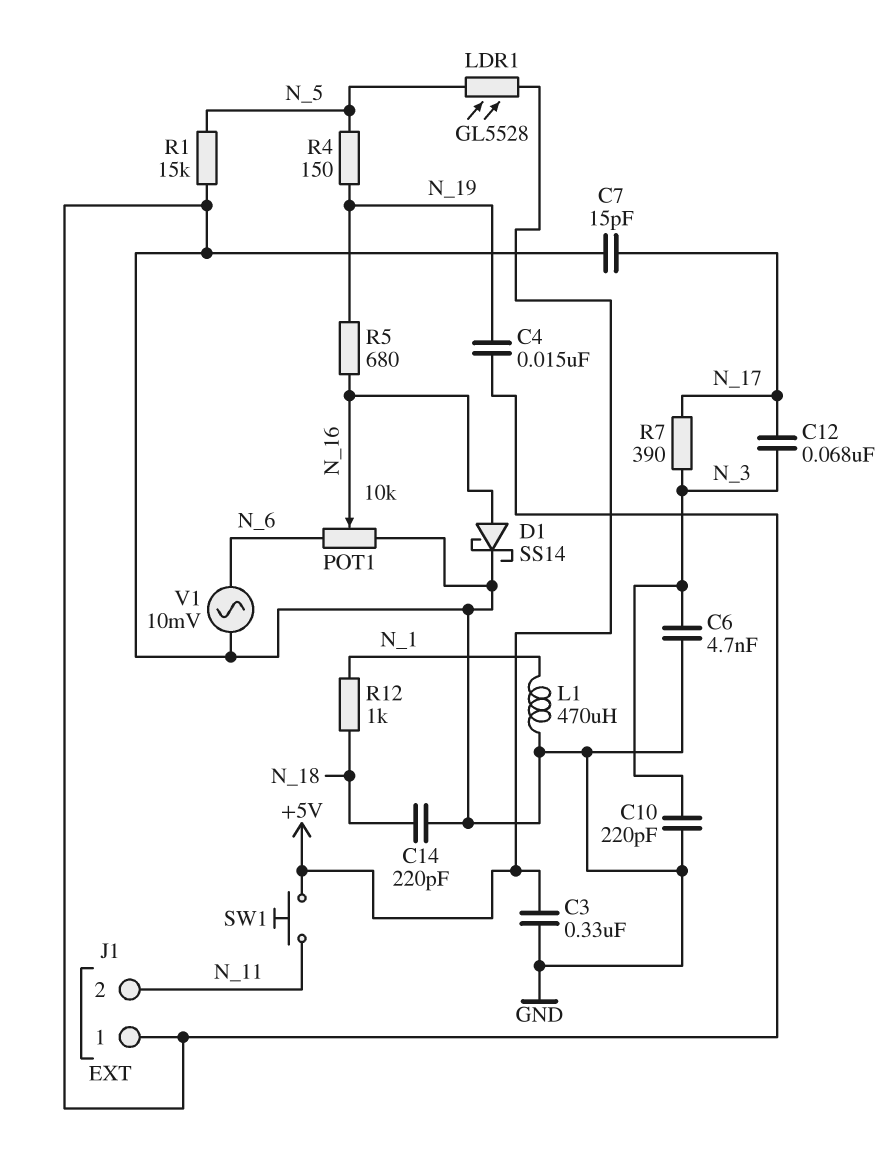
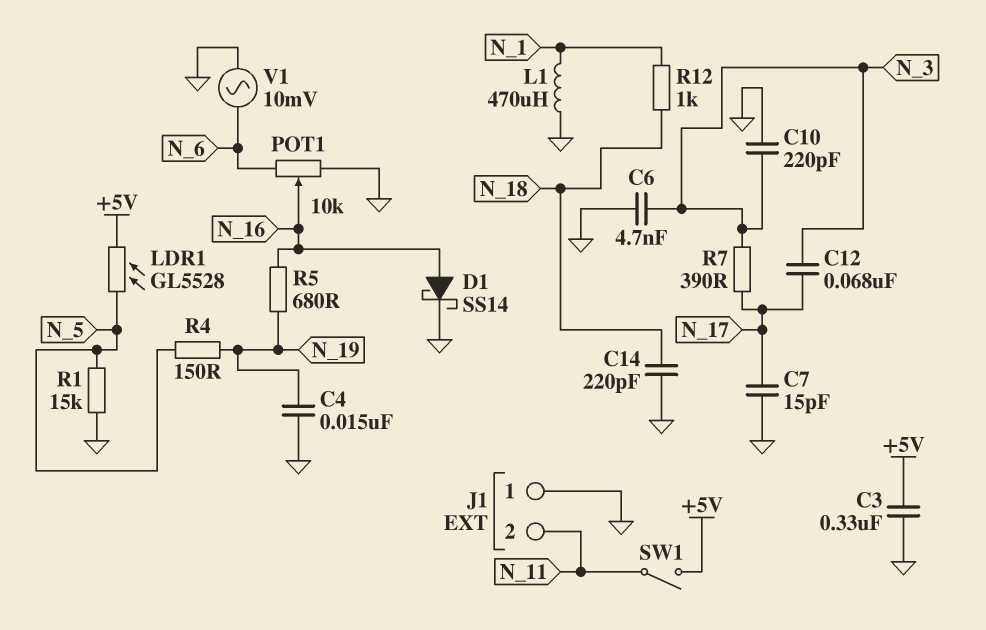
SW1: button (+5V, N_11) -> switch (+5V, N_11)

